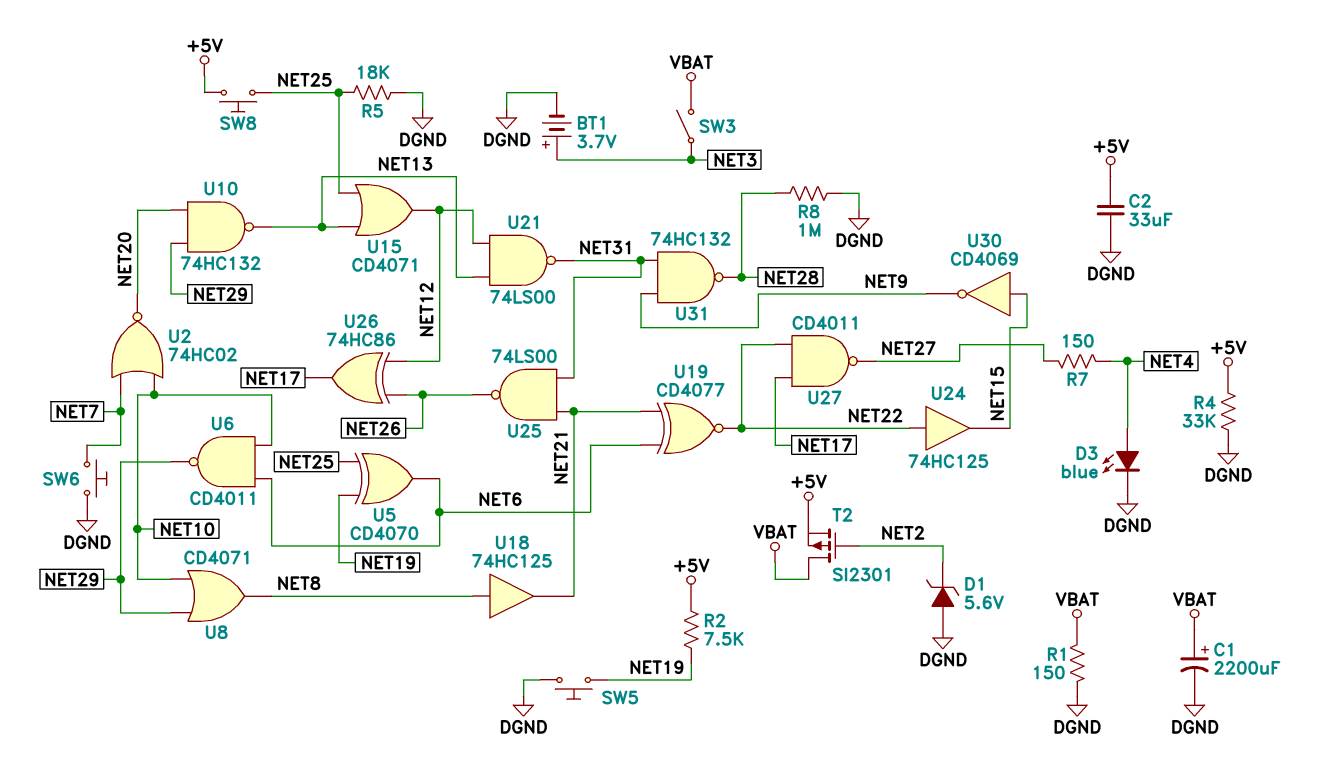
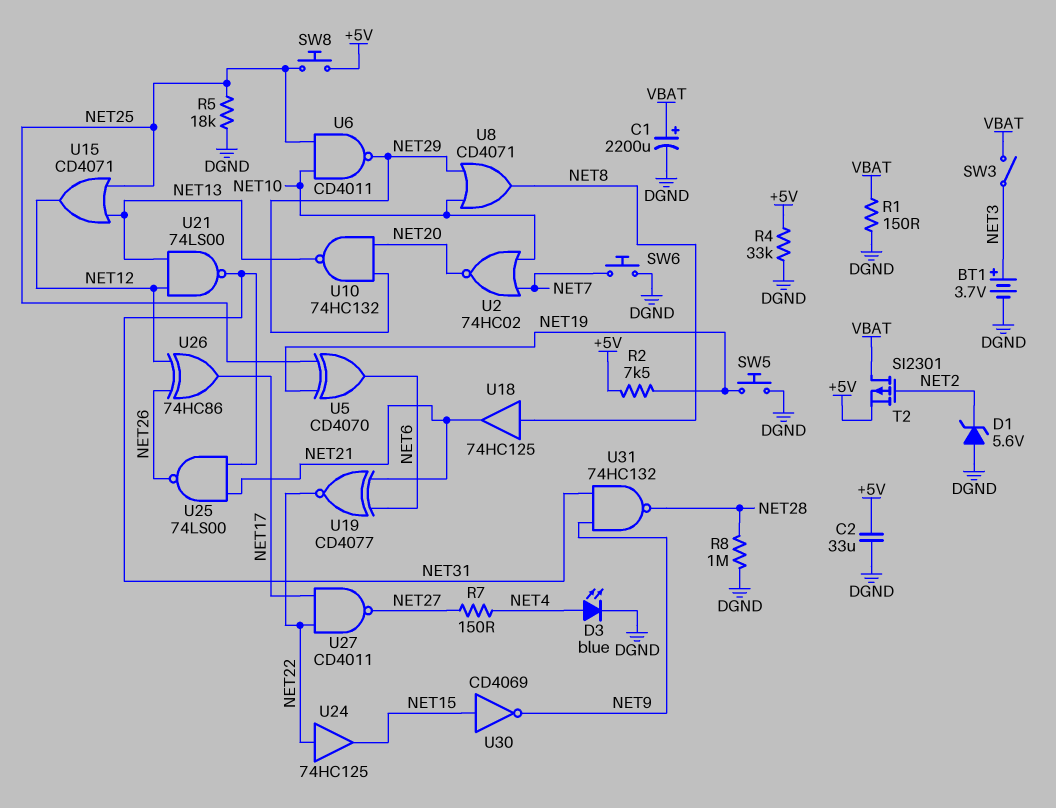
U6: NAND CD4011 (in NET6, in NET10, out NET29) -> NAND CD4011 (in NET10, in NET25, out NET29)

